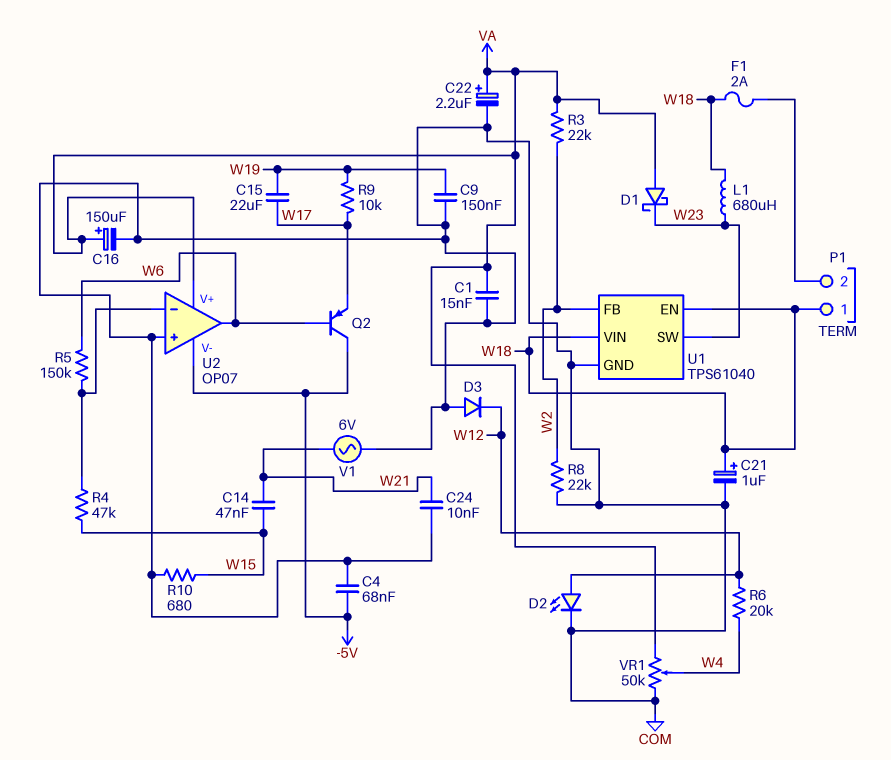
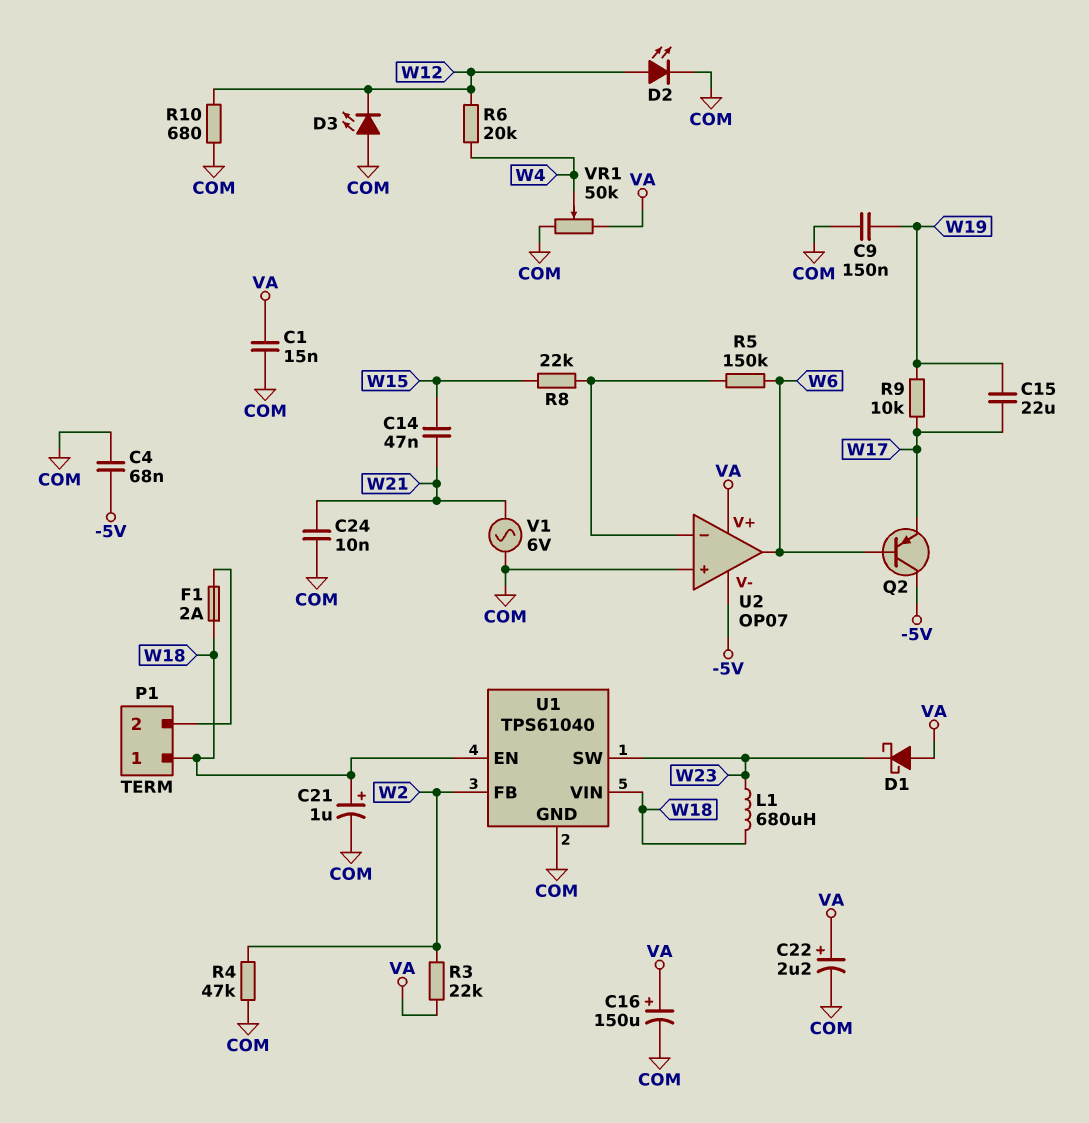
D3: diode (A COM, K W12) -> LED (A COM, K W12)
R4: 47k (U2/in-, W15) -> 47k (COM, W2)
R8: 22k (COM, W2) -> 22k (U2/in-, W15)
R10: 680 (COM, W15) -> 680 (COM, W12)

